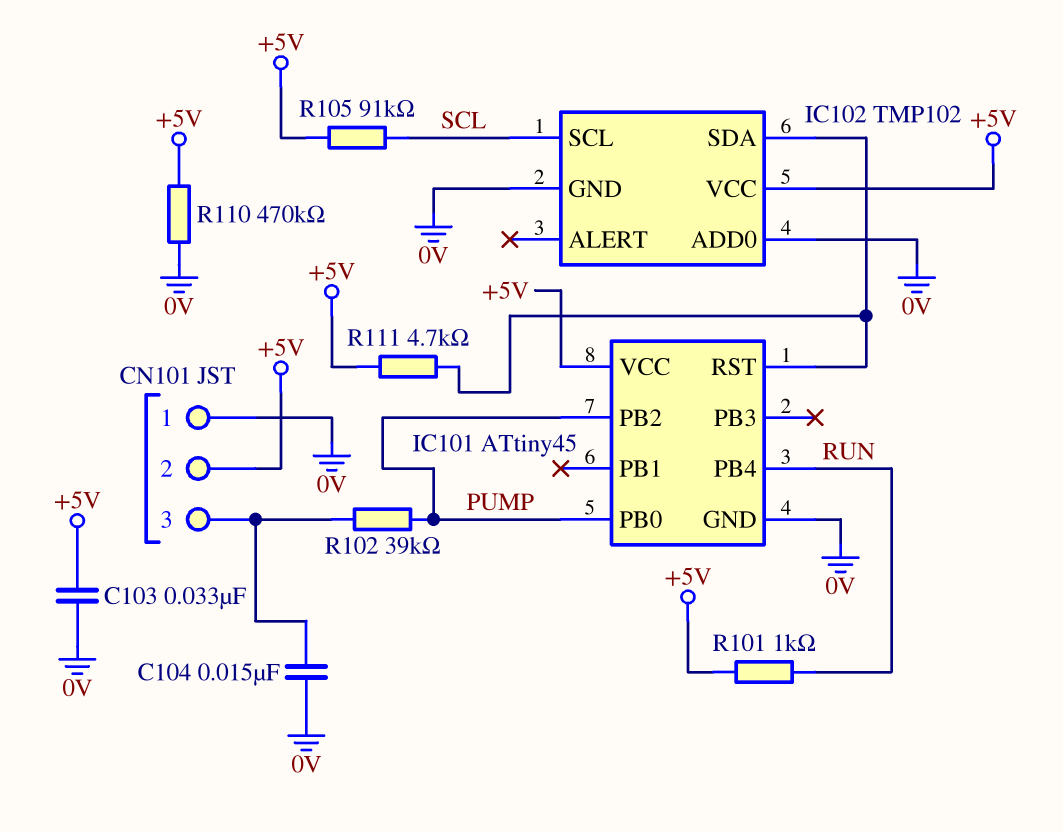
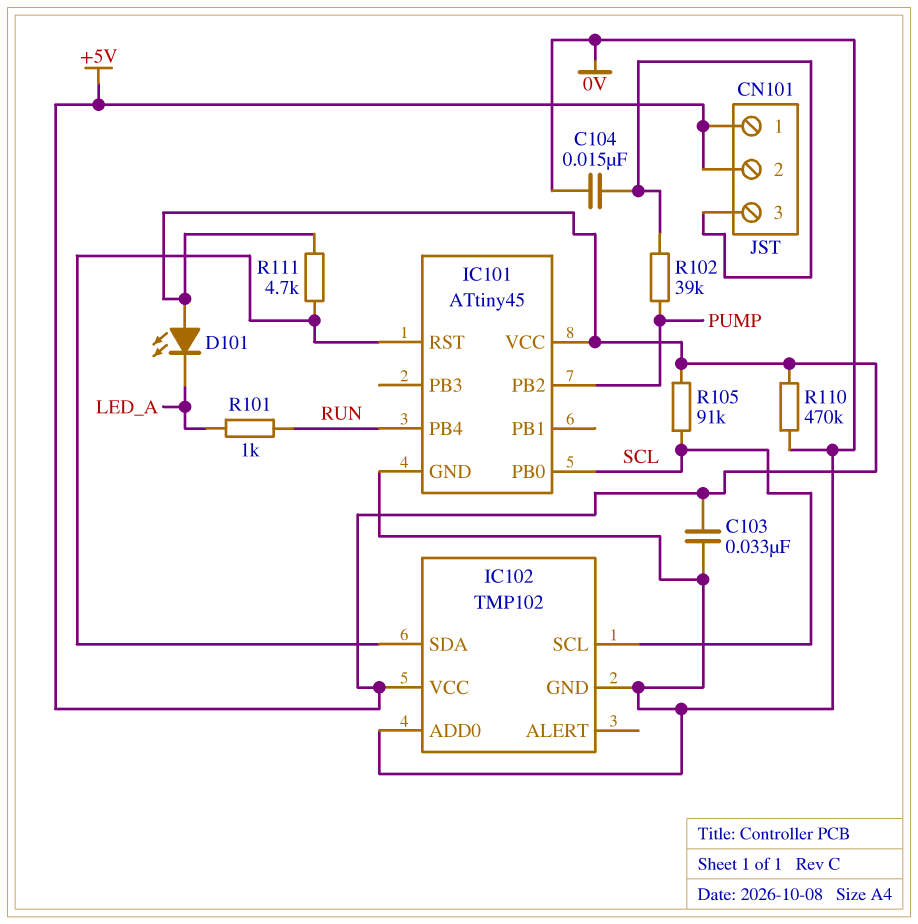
CN101 pin 1: 0V -> +5V
D101: none -> LED (A +5V, K LED_A)
IC101 pin PB0: PUMP -> SCL
R101: 1k (+5V, RUN) -> 1k (LED_A, RUN)

